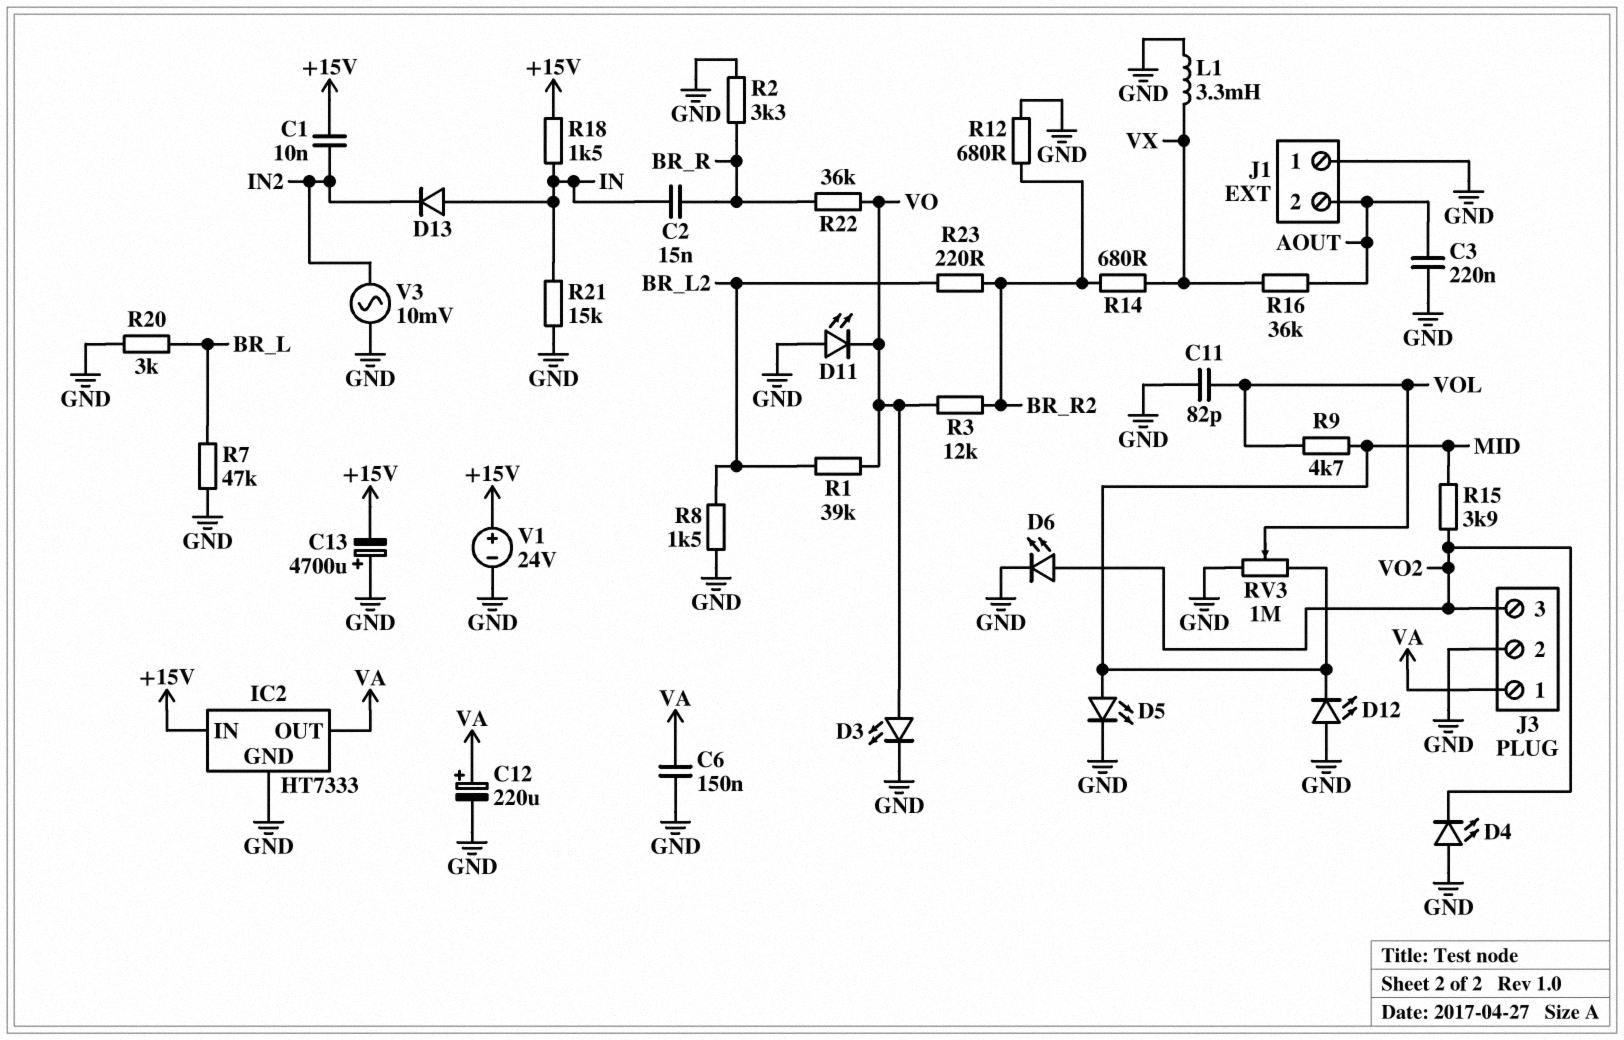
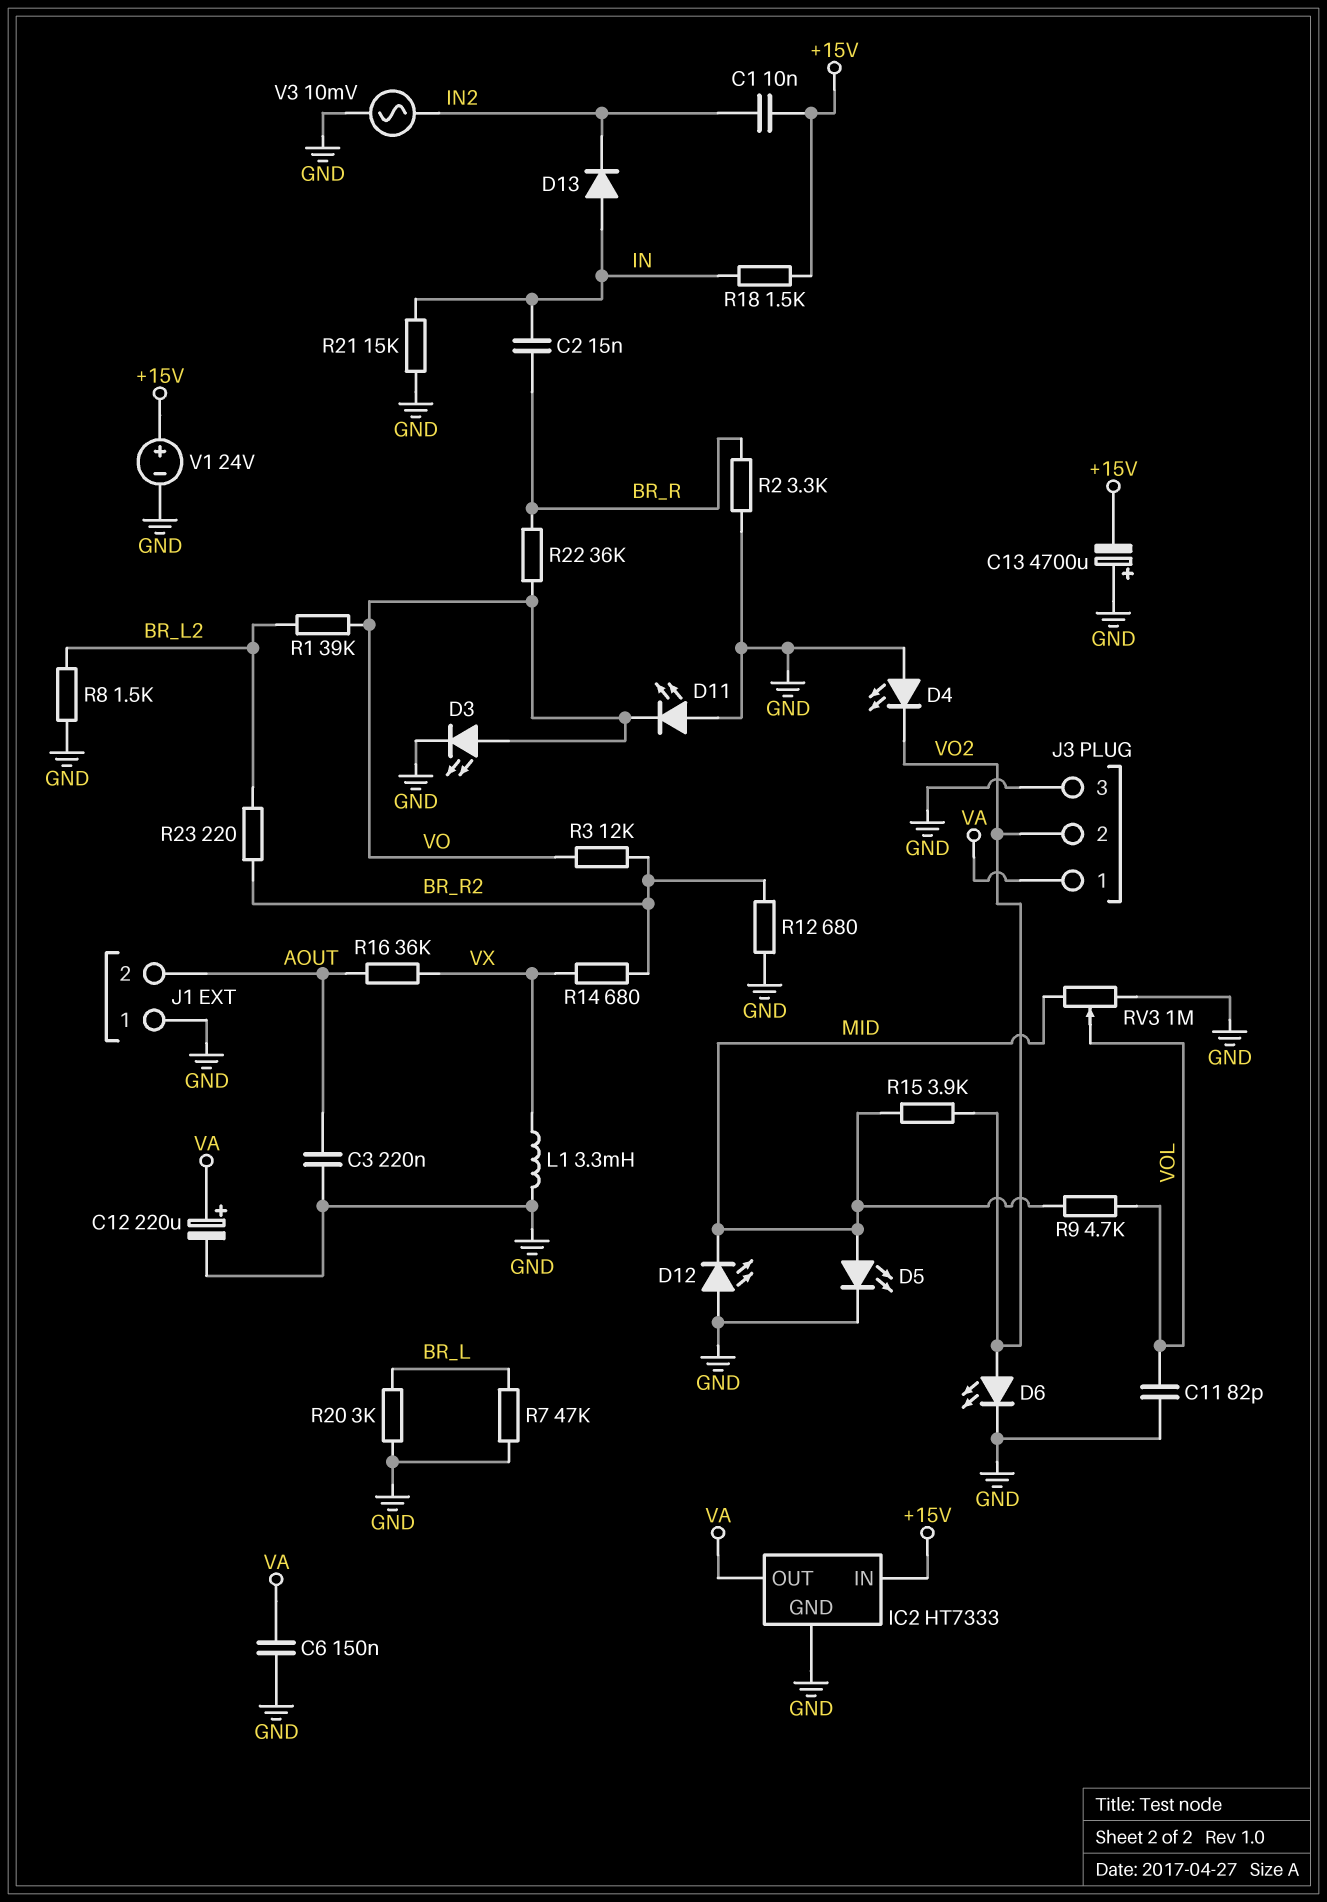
J3 pin 2: GND -> VO2
J3 pin 3: VO2 -> GND

